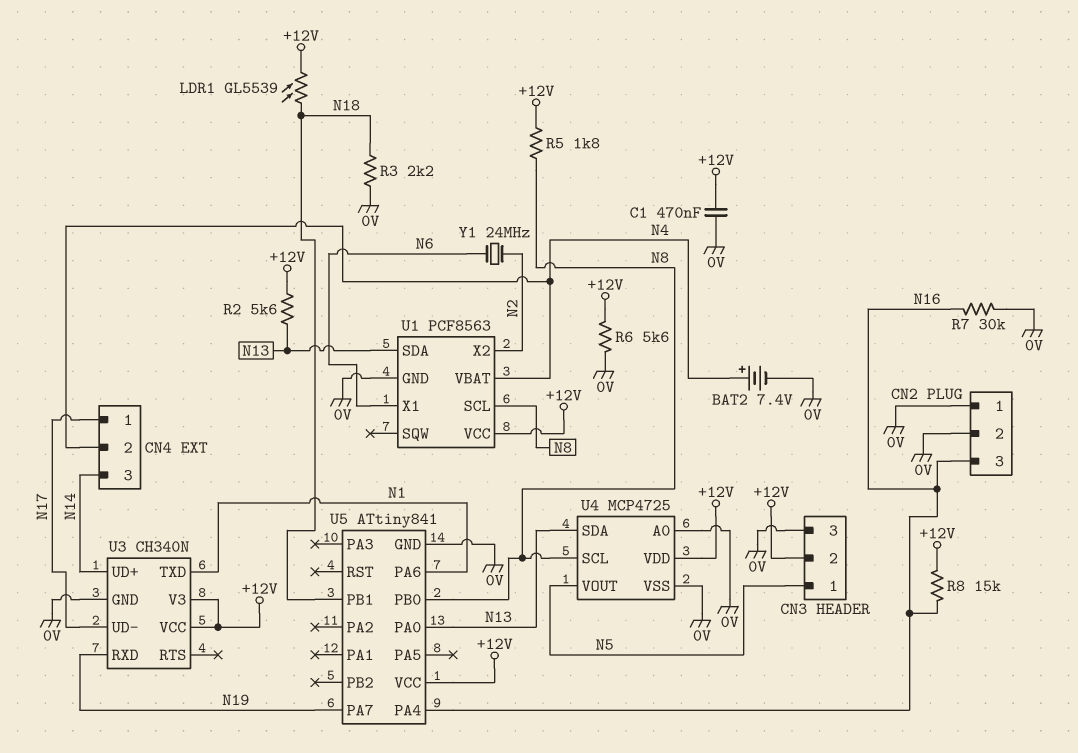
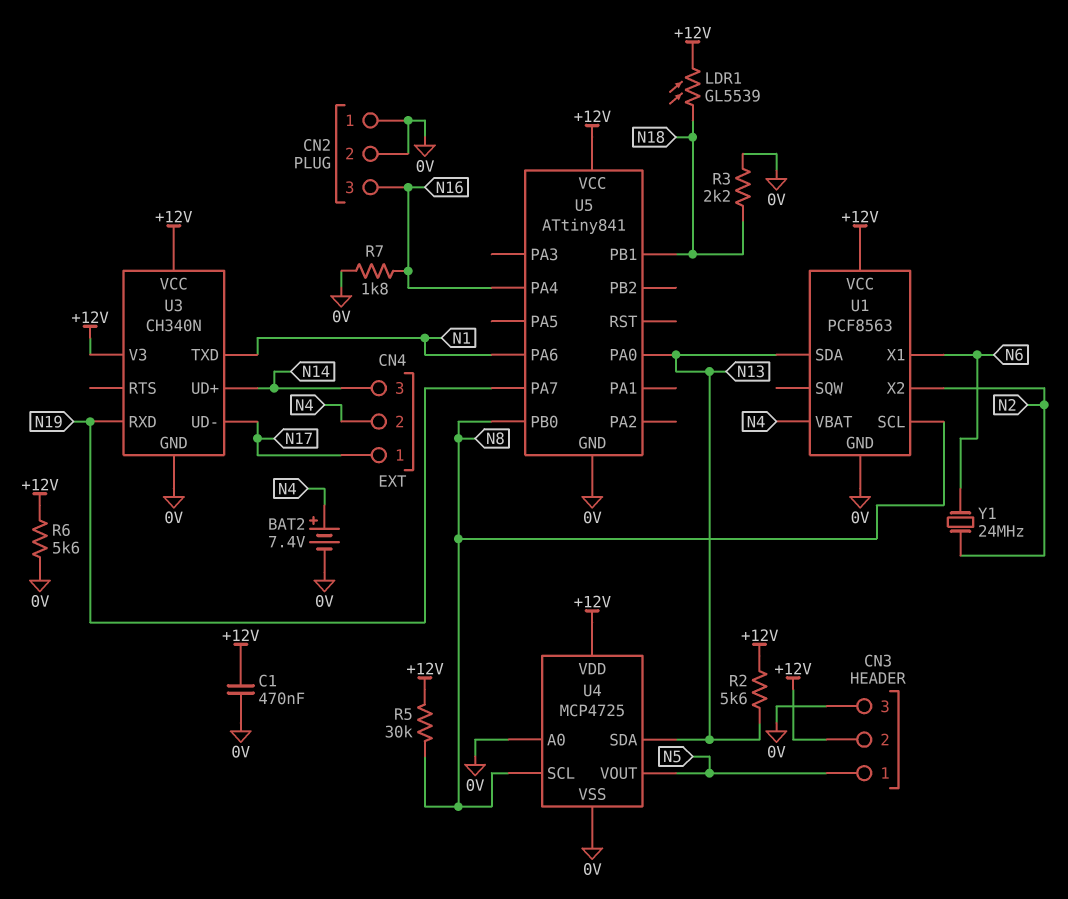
R5: 1.8k (+12V, N8) -> 30k (+12V, N8)
R7: 30k (0V, N16) -> 1.8k (0V, N16)
R8: 15k (+12V, N16) -> none

